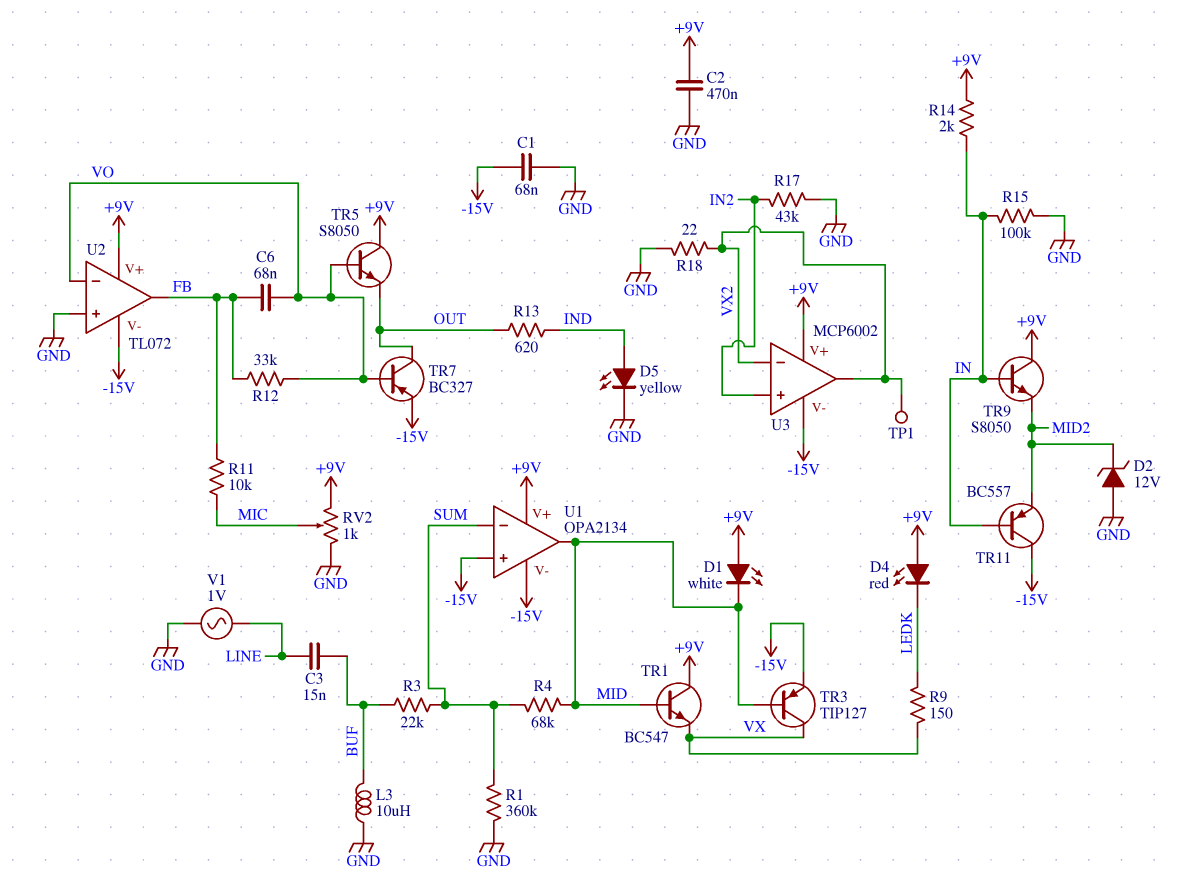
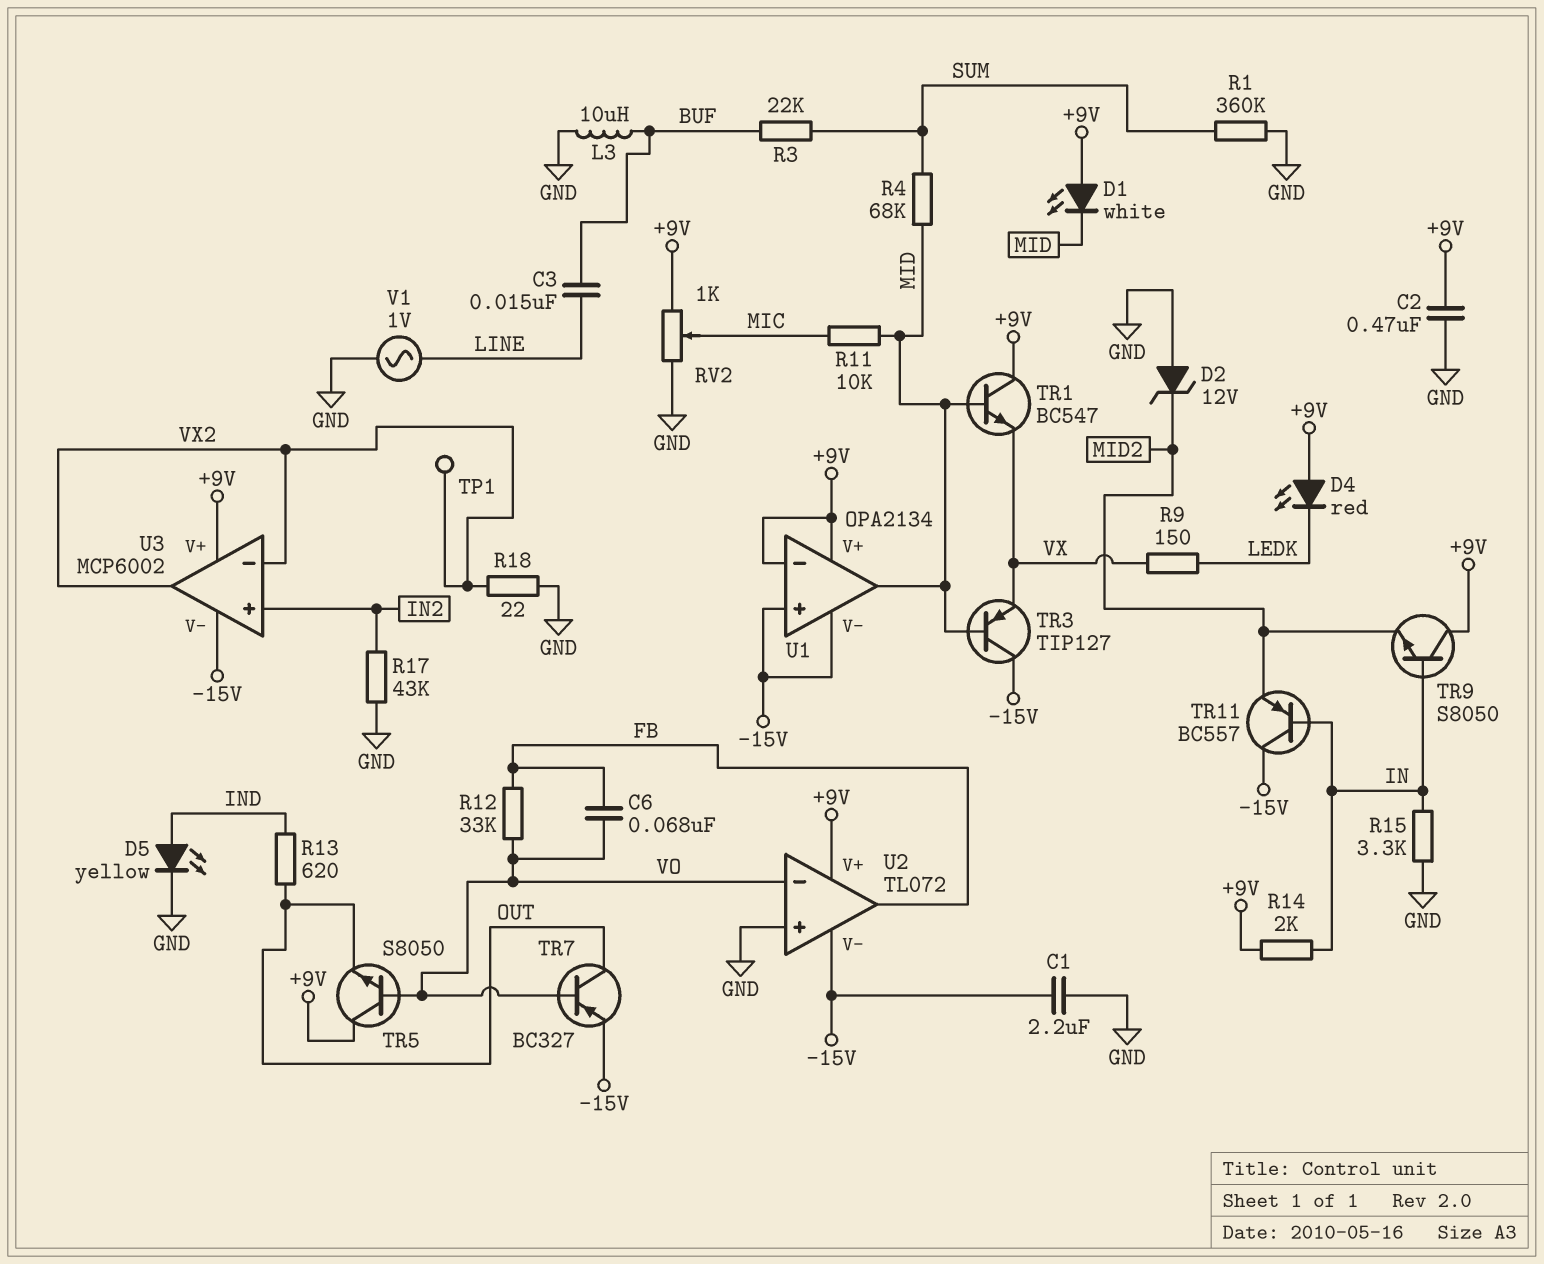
C1: 68nF (-15V, GND) -> 2.2uF (-15V, GND)
R11: 10k (FB, MIC) -> 10k (MIC, MID)
R15: 100k (GND, IN) -> 3.3k (GND, IN)
TR3: PNP TIP127 (B MID, C VX, E -15V) -> PNP TIP127 (B MID, C -15V, E VX)
U1 pin in-: SUM -> +9V

